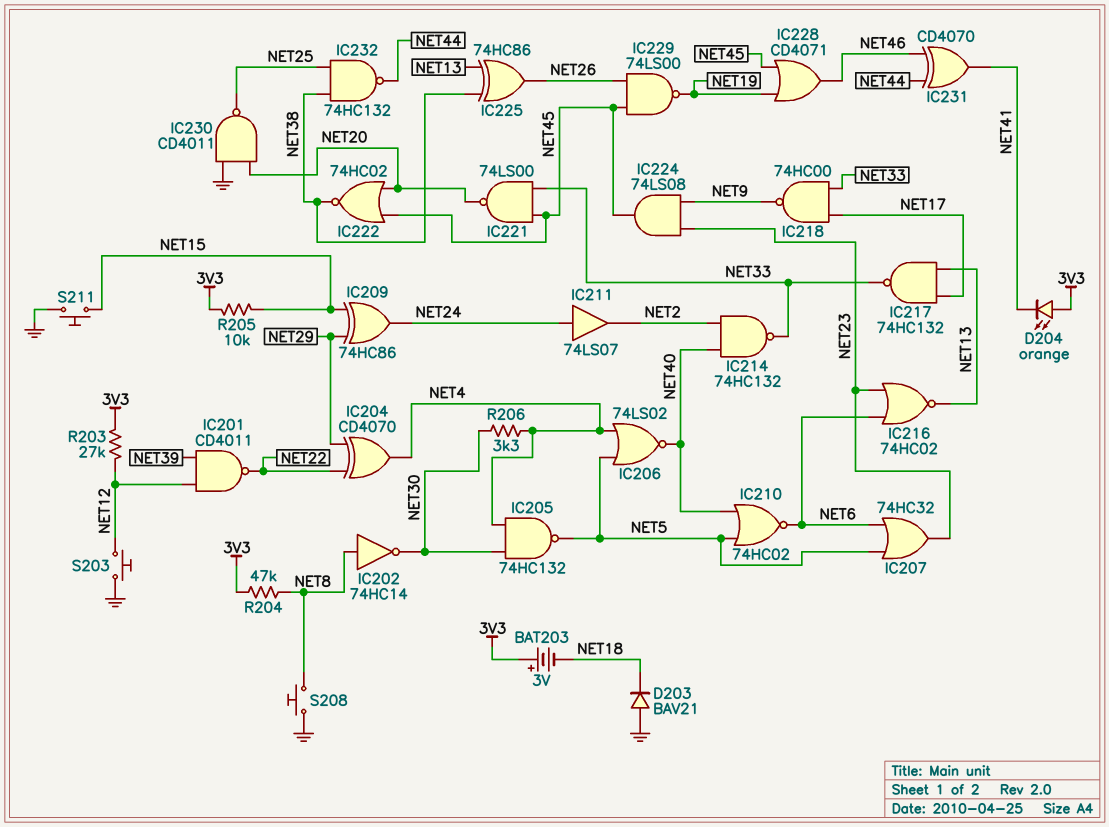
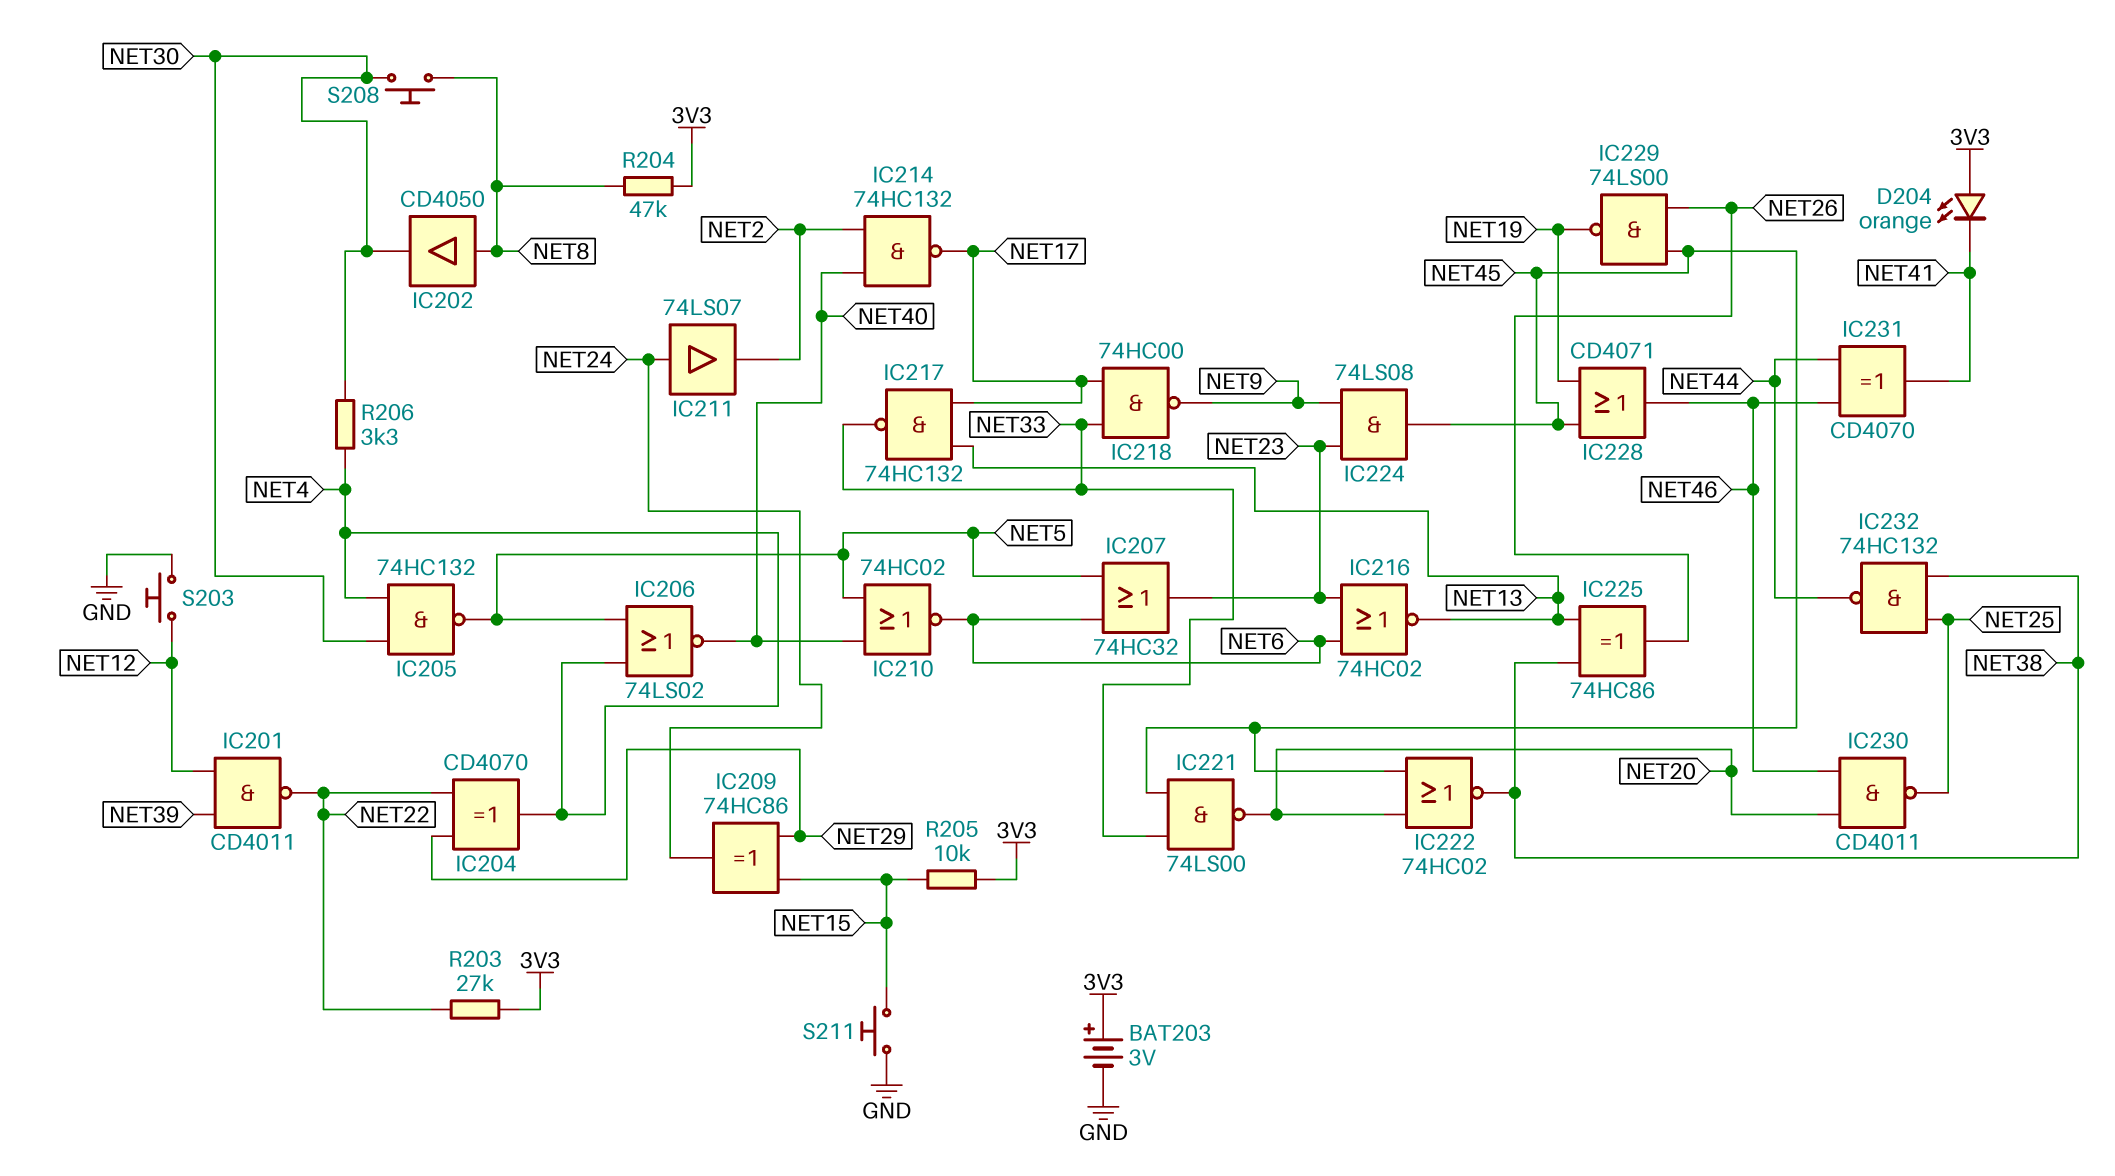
BAT203: 3V (plus 3V3, minus NET18) -> 3V (plus 3V3, minus GND)
D203: diode BAV21 (A GND, K NET18) -> none
IC202: NOT 74HC14 (in NET8, out NET30) -> buffer CD4050 (in NET8, out NET30)
IC214: NAND 74HC132 (in NET2, in NET40, out NET33) -> NAND 74HC132 (in NET2, in NET40, out NET17)
IC230: NAND CD4011 (in GND, in NET20, out NET25) -> NAND CD4011 (in NET20, in NET46, out NET25)
R203: 27k (3V3, NET12) -> 27k (3V3, NET22)
S208: button (GND, NET8) -> button (NET8, NET30)

